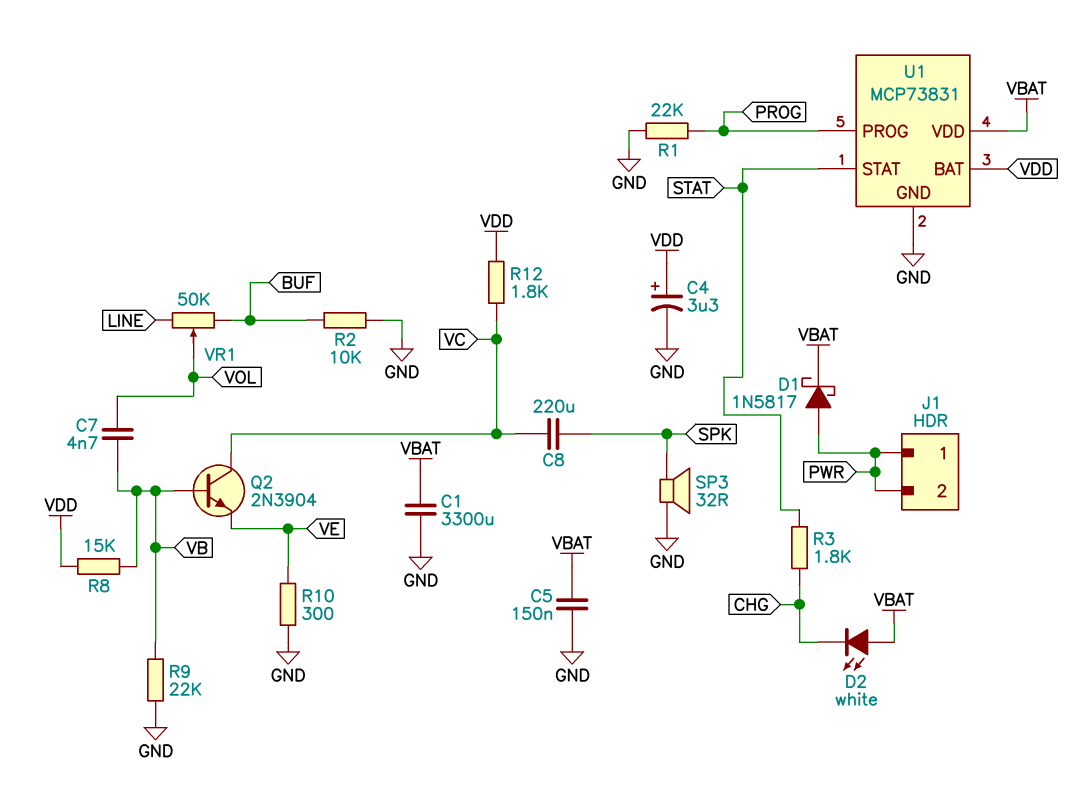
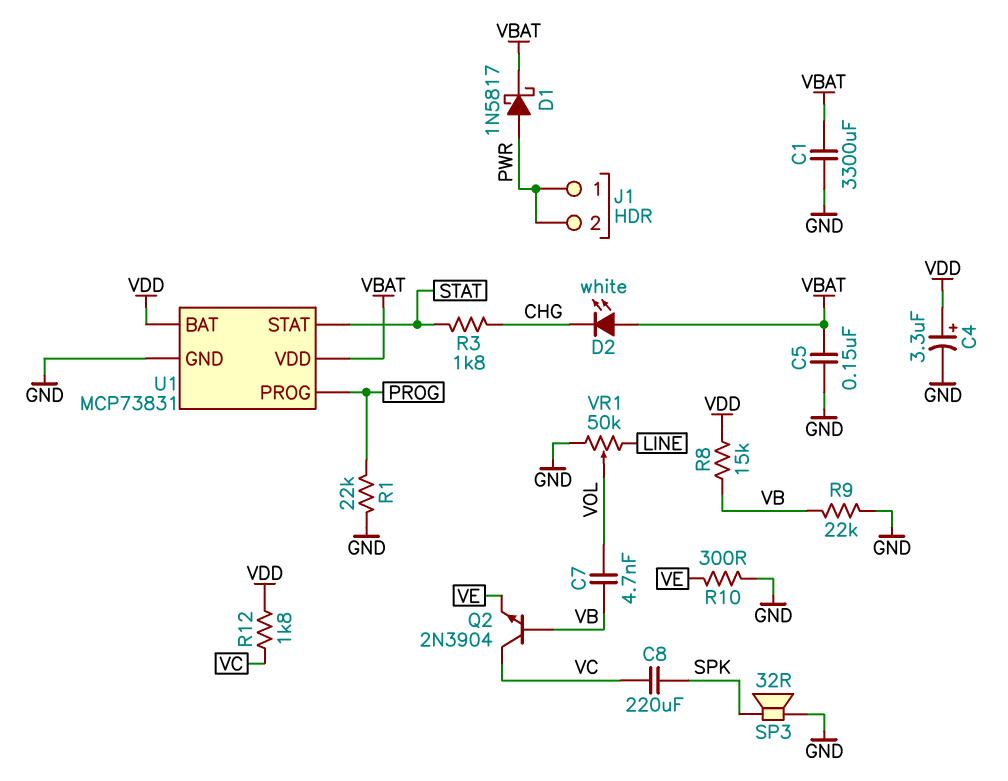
R2: 10k (BUF, GND) -> none
VR1: 50k (BUF, LINE, wiper VOL) -> 50k (GND, LINE, wiper VOL)

